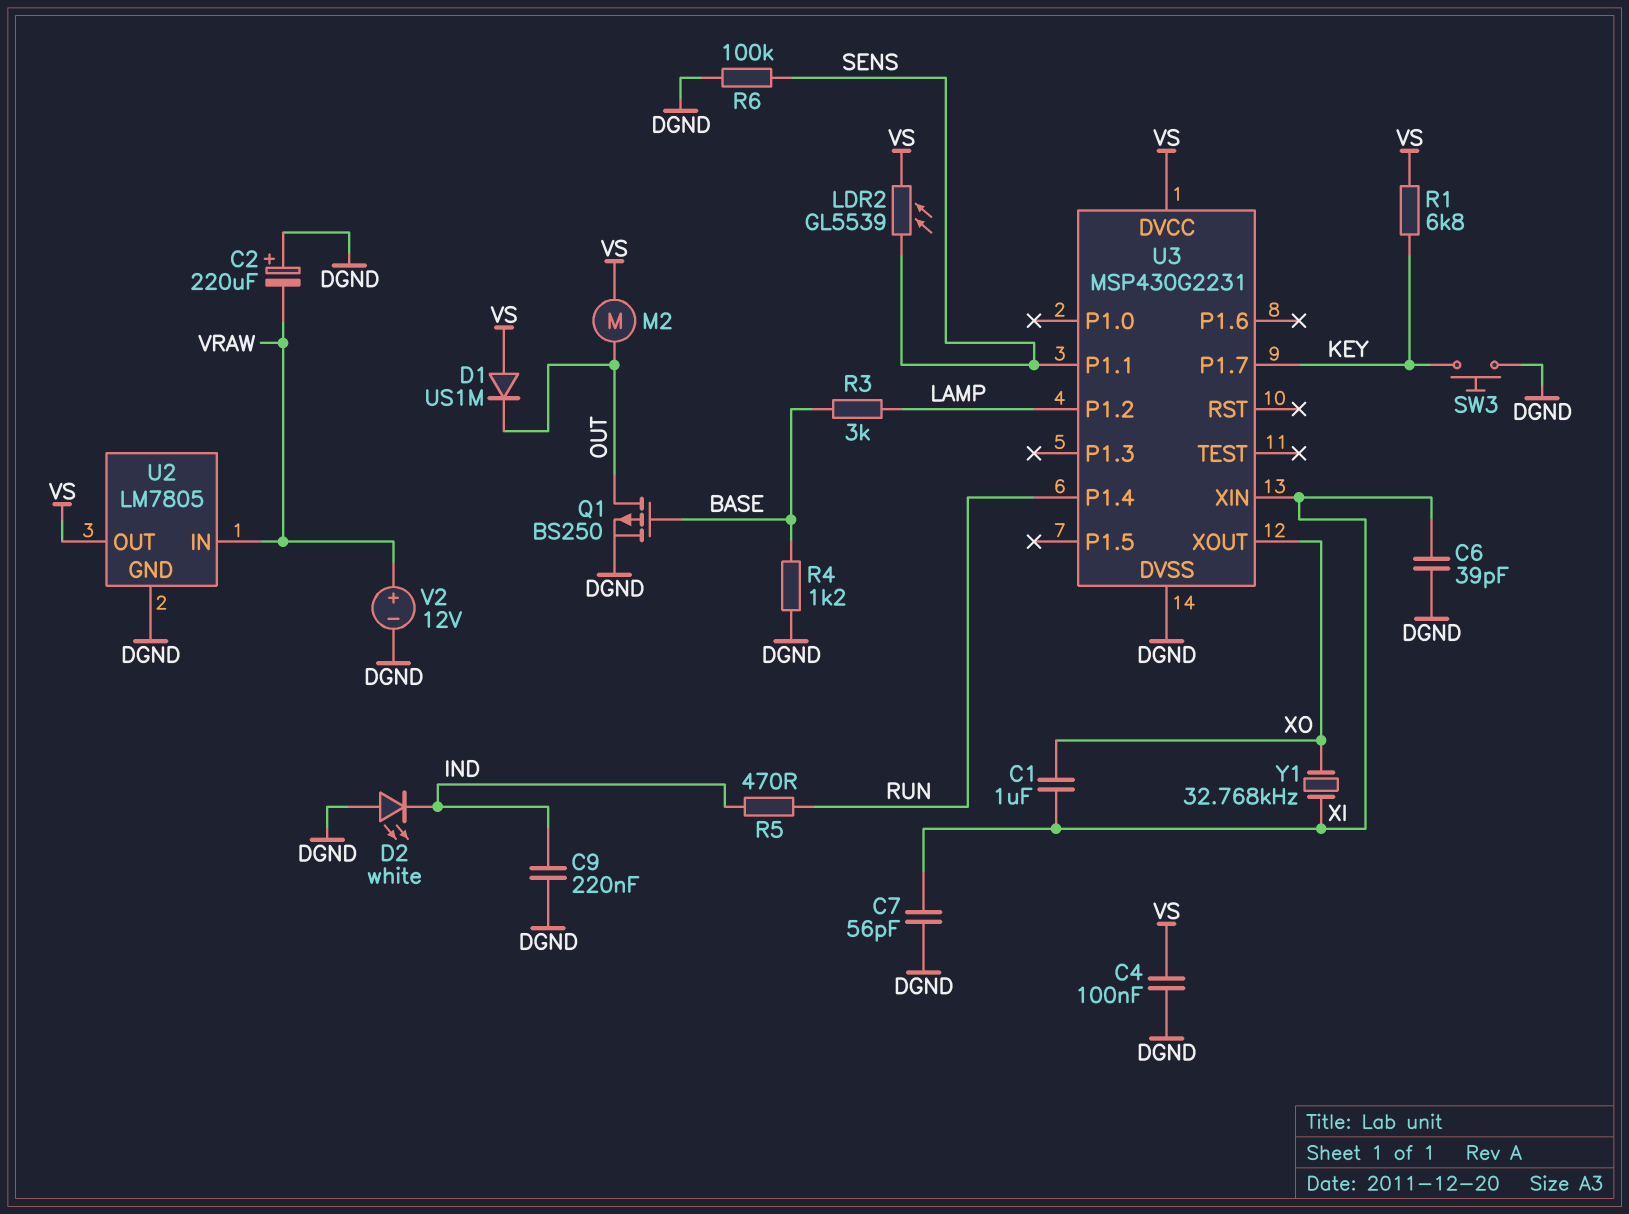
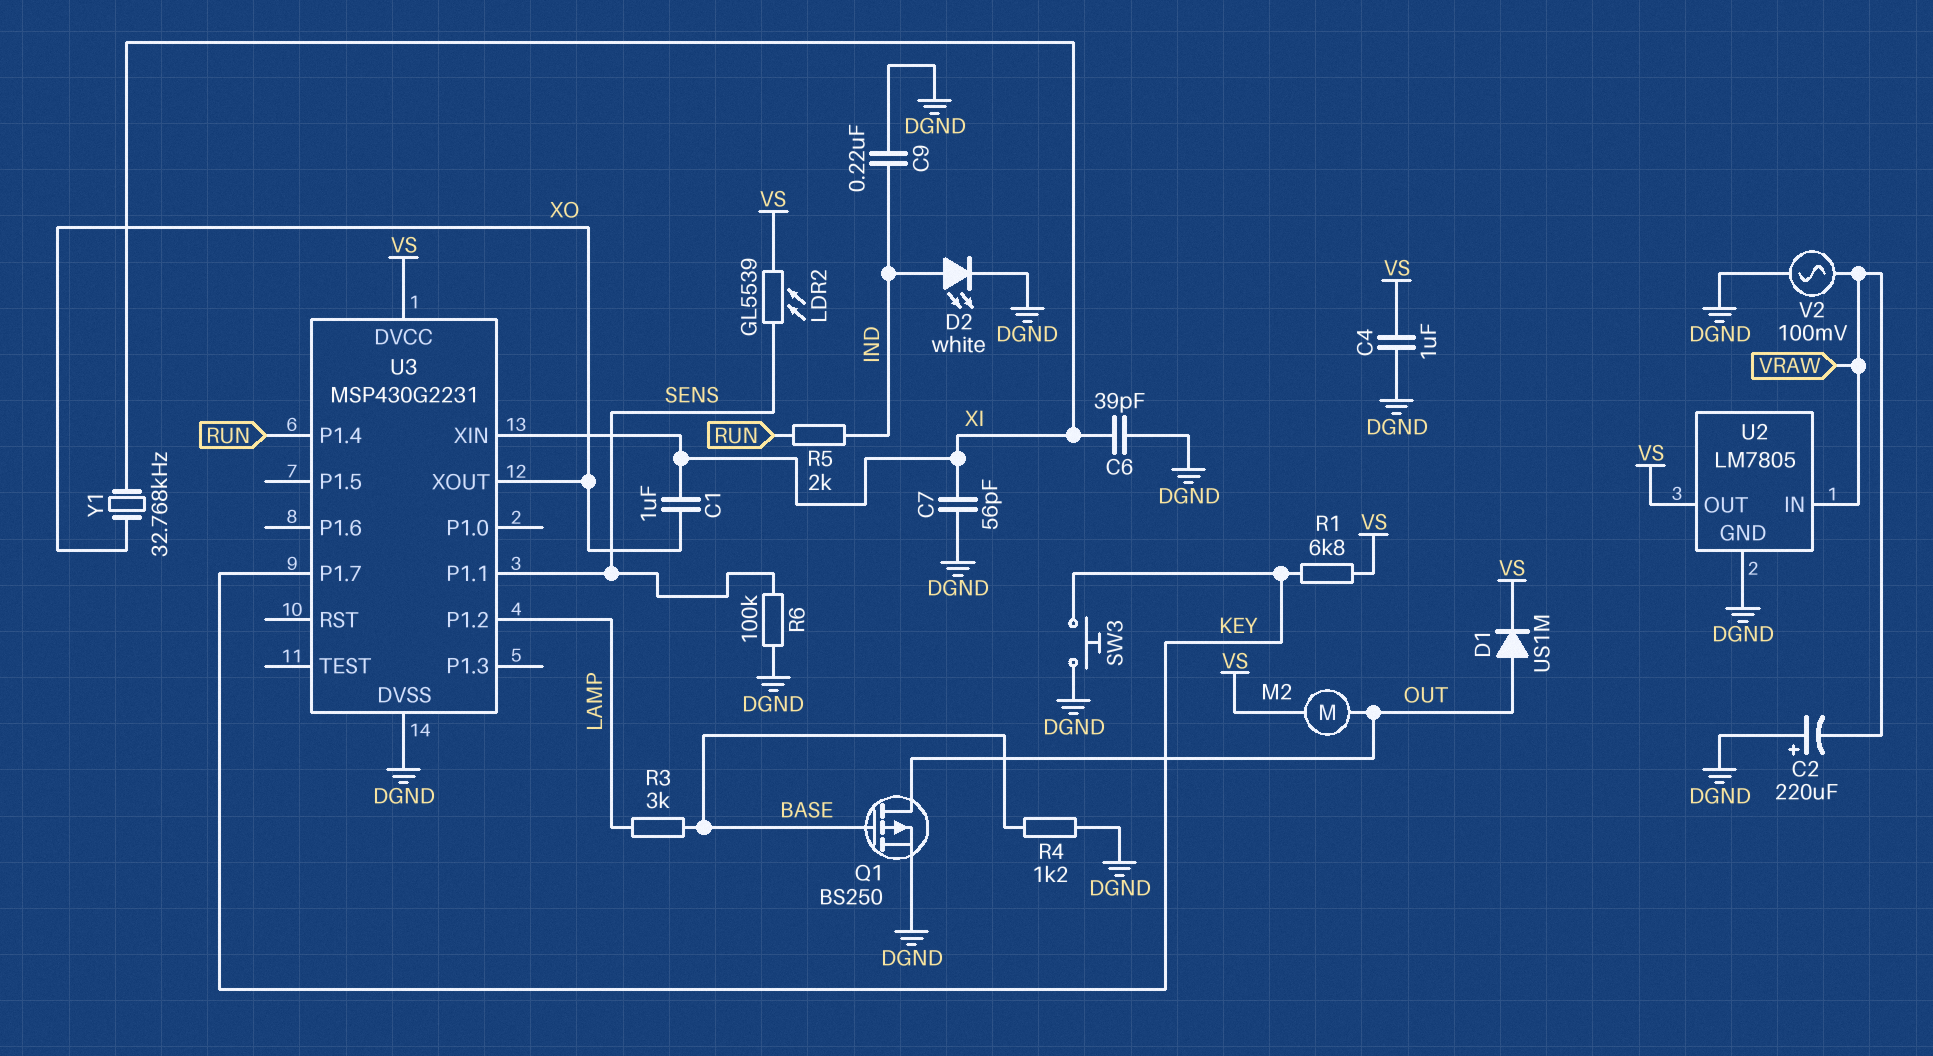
C4: 100nF (DGND, VS) -> 1uF (DGND, VS)
D1: diode US1M (A VS, K OUT) -> diode US1M (A OUT, K VS)
D2: LED white (A DGND, K IND) -> LED white (A IND, K DGND)
R5: 470 (IND, RUN) -> 2k (IND, RUN)
V2: 12V (plus VRAW, minus DGND) -> AC 100mV (DGND, VRAW)

